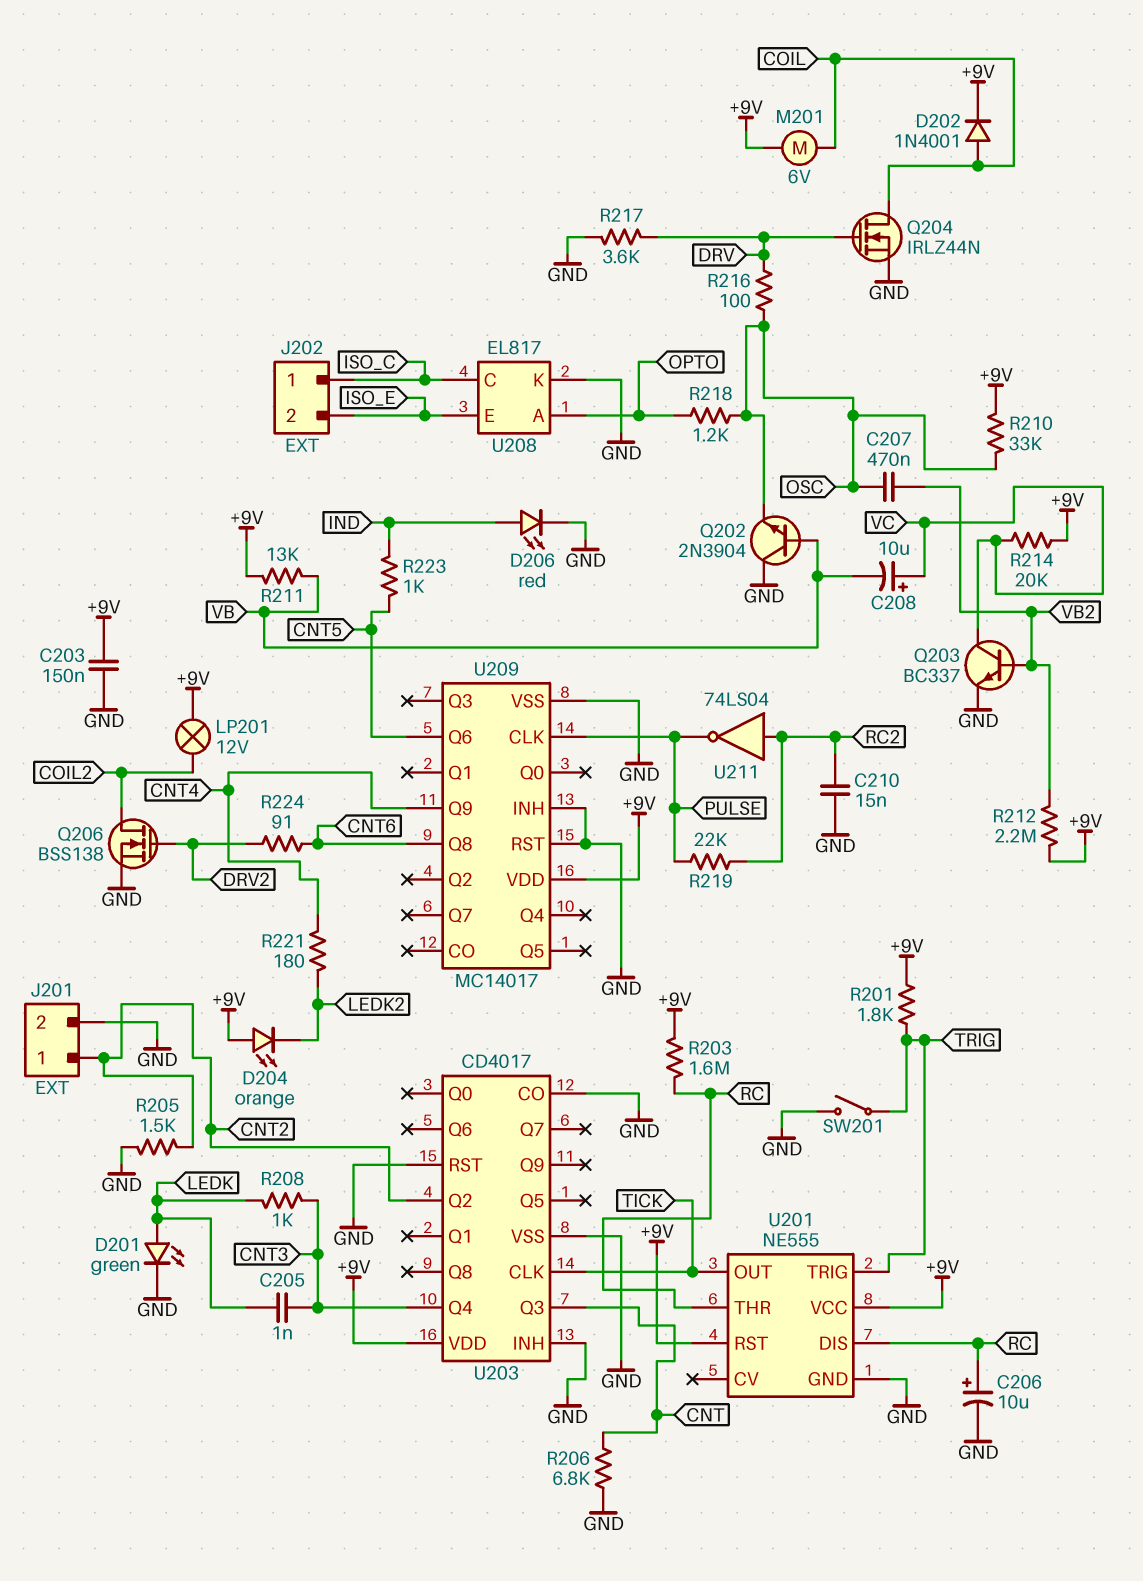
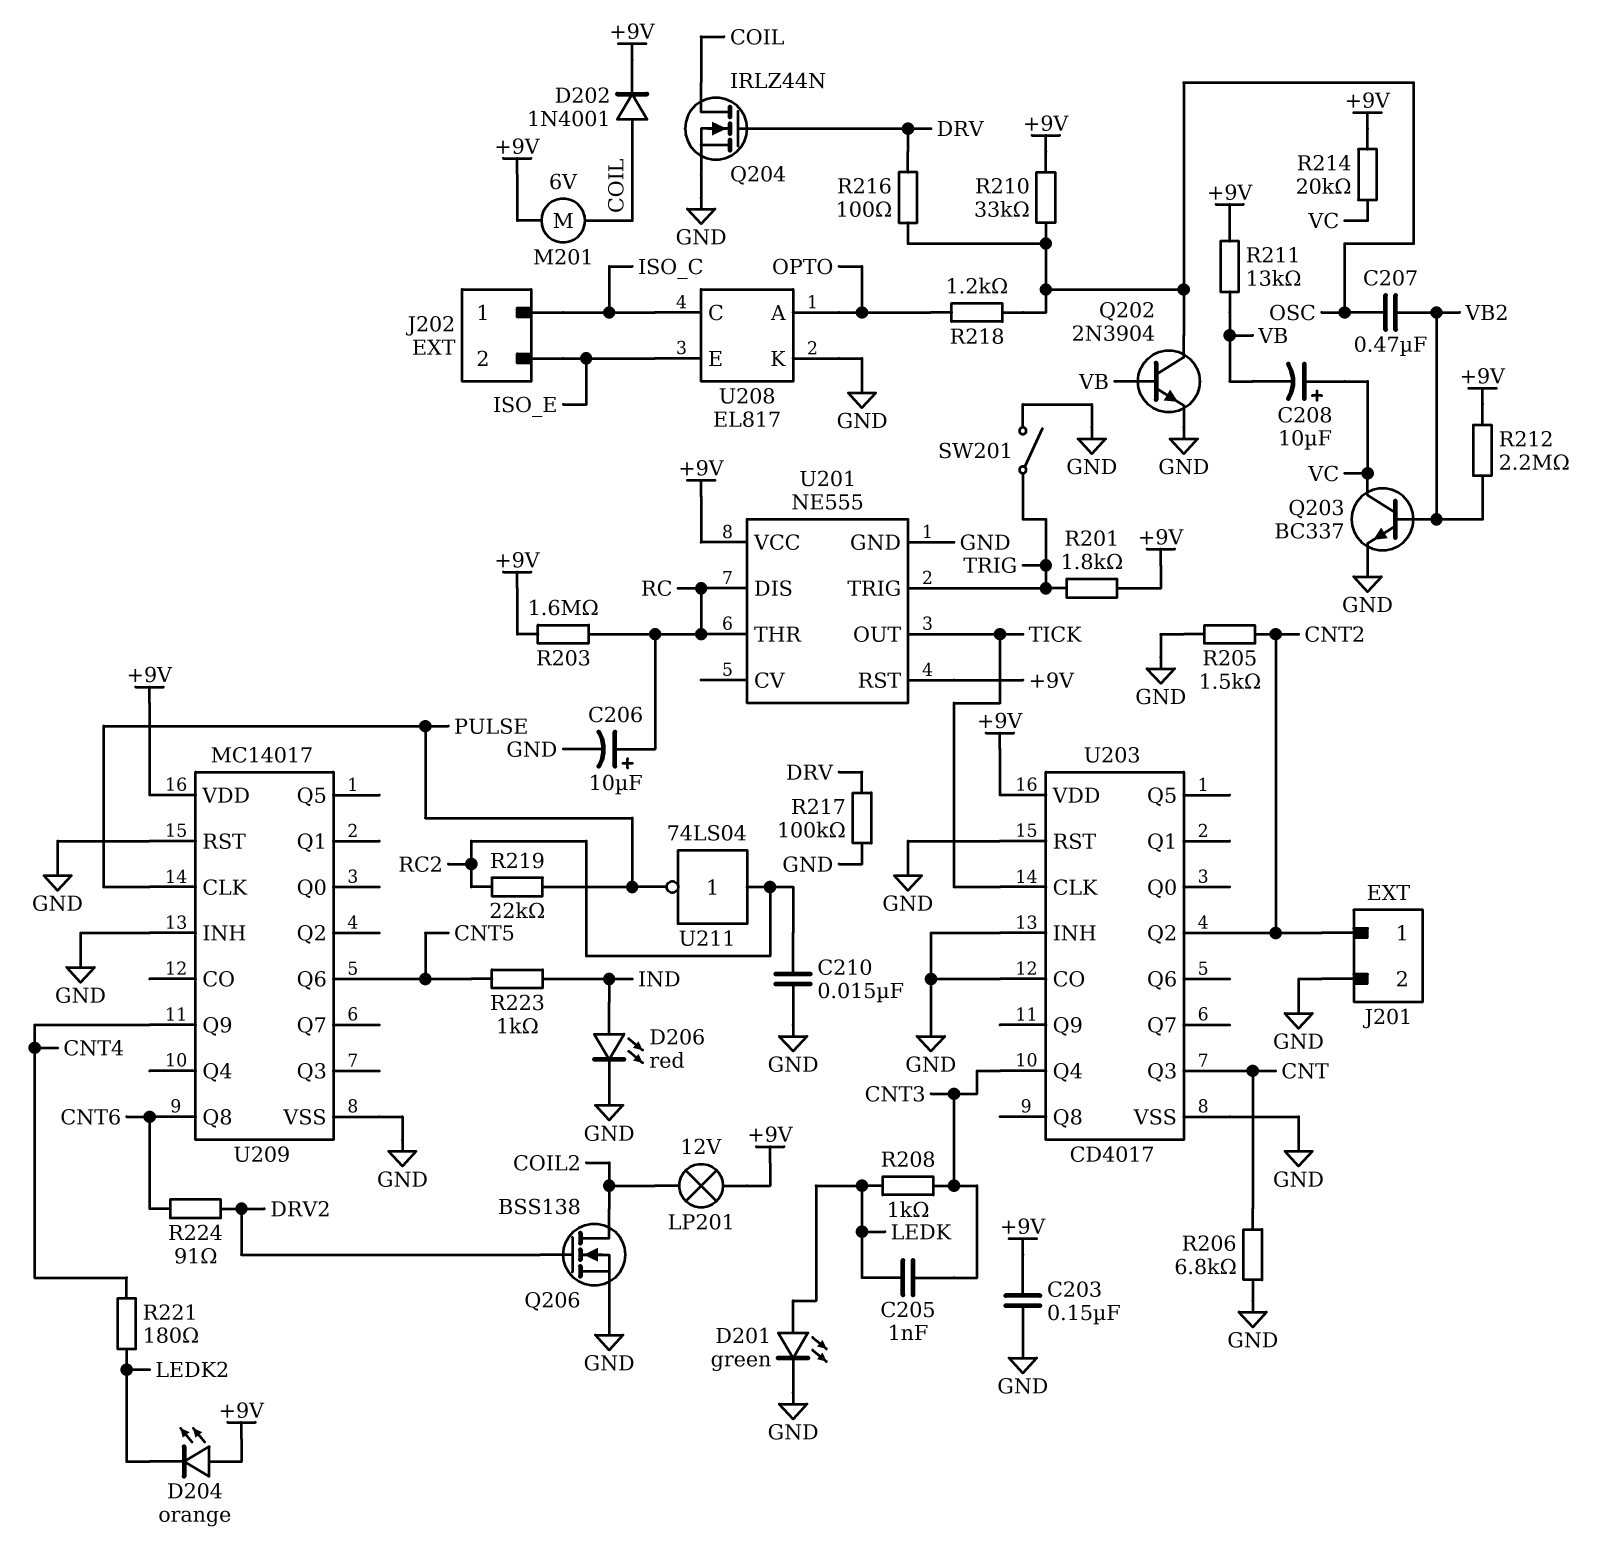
Q202: NPN 2N3904 (B VB, C GND, E OSC) -> NPN 2N3904 (B VB, C OSC, E GND)
R217: 3.6k (DRV, GND) -> 100k (DRV, GND)

